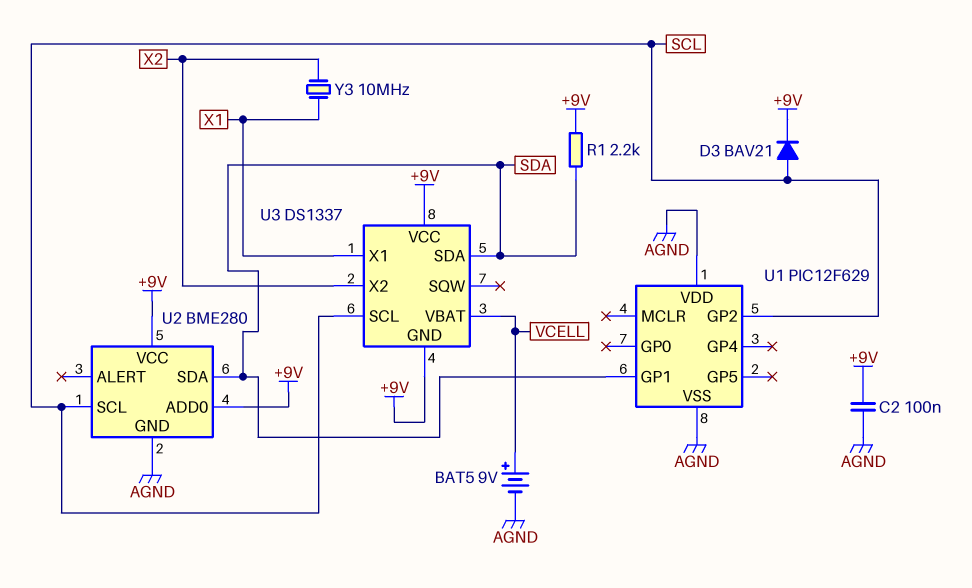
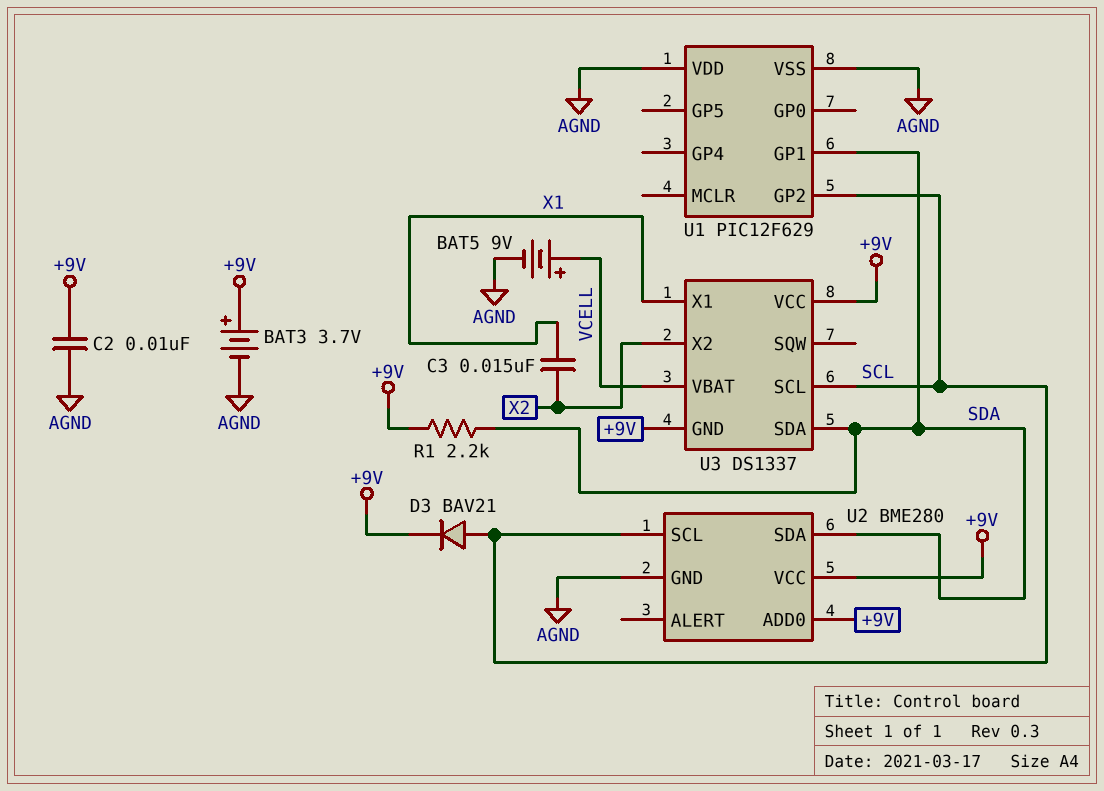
BAT3: none -> 3.7V (plus +9V, minus AGND)
C2: 100nF (+9V, AGND) -> 10nF (+9V, AGND)
C3: none -> 15nF (X1, X2)
Y3: 10MHz (X1, X2) -> none

